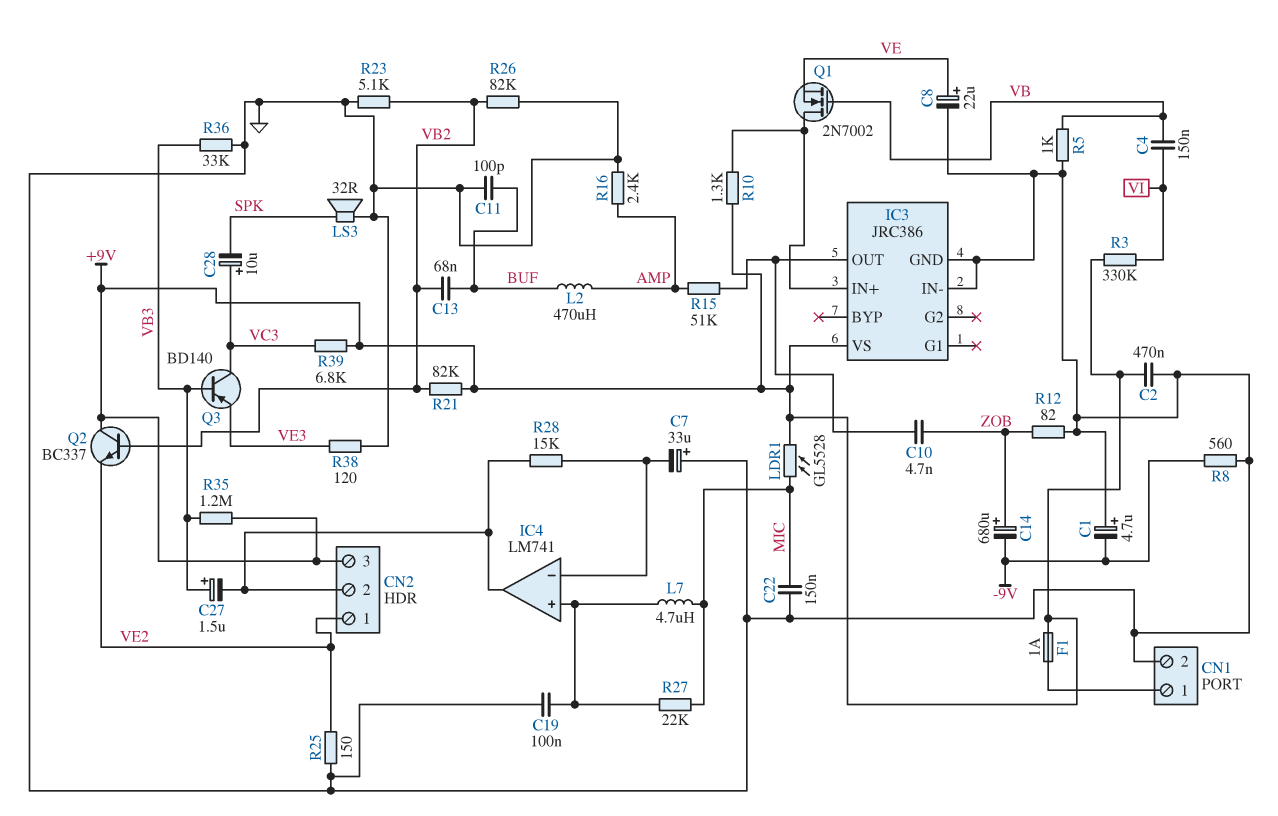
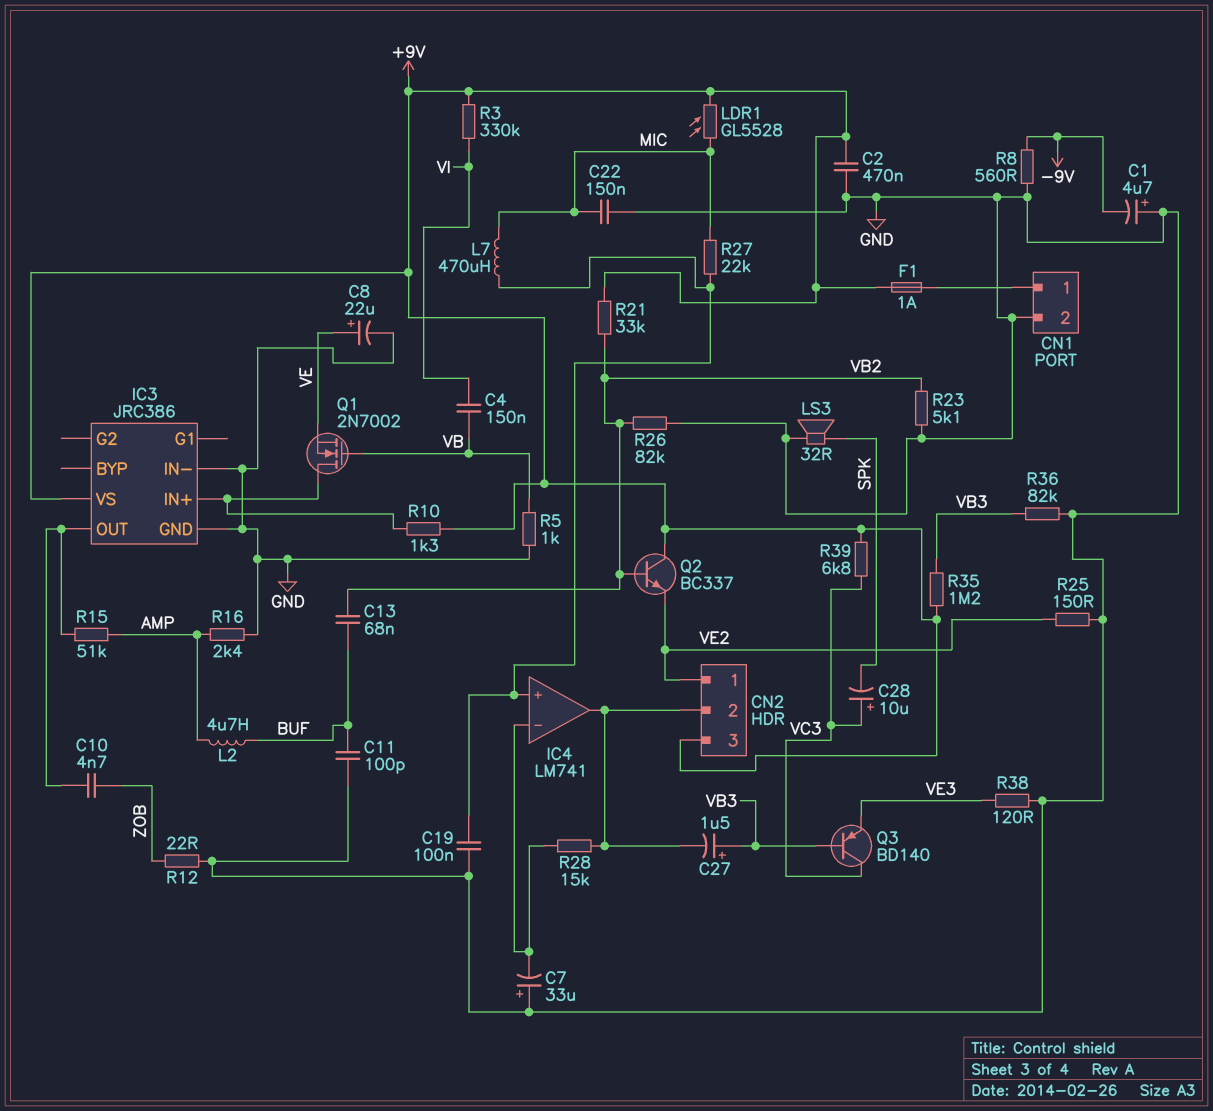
C14: 680uF (plus ZOB, minus -9V) -> none
L2: 470uH (AMP, BUF) -> 4.7uH (AMP, BUF)
L7: 4.7uH (IC4/in+, MIC) -> 470uH (IC4/in+, MIC)
R12: 82 (GND, ZOB) -> 22 (GND, ZOB)
R21: 82k (+9V, VB2) -> 33k (+9V, VB2)
R36: 33k (GND, VB3) -> 82k (GND, VB3)

